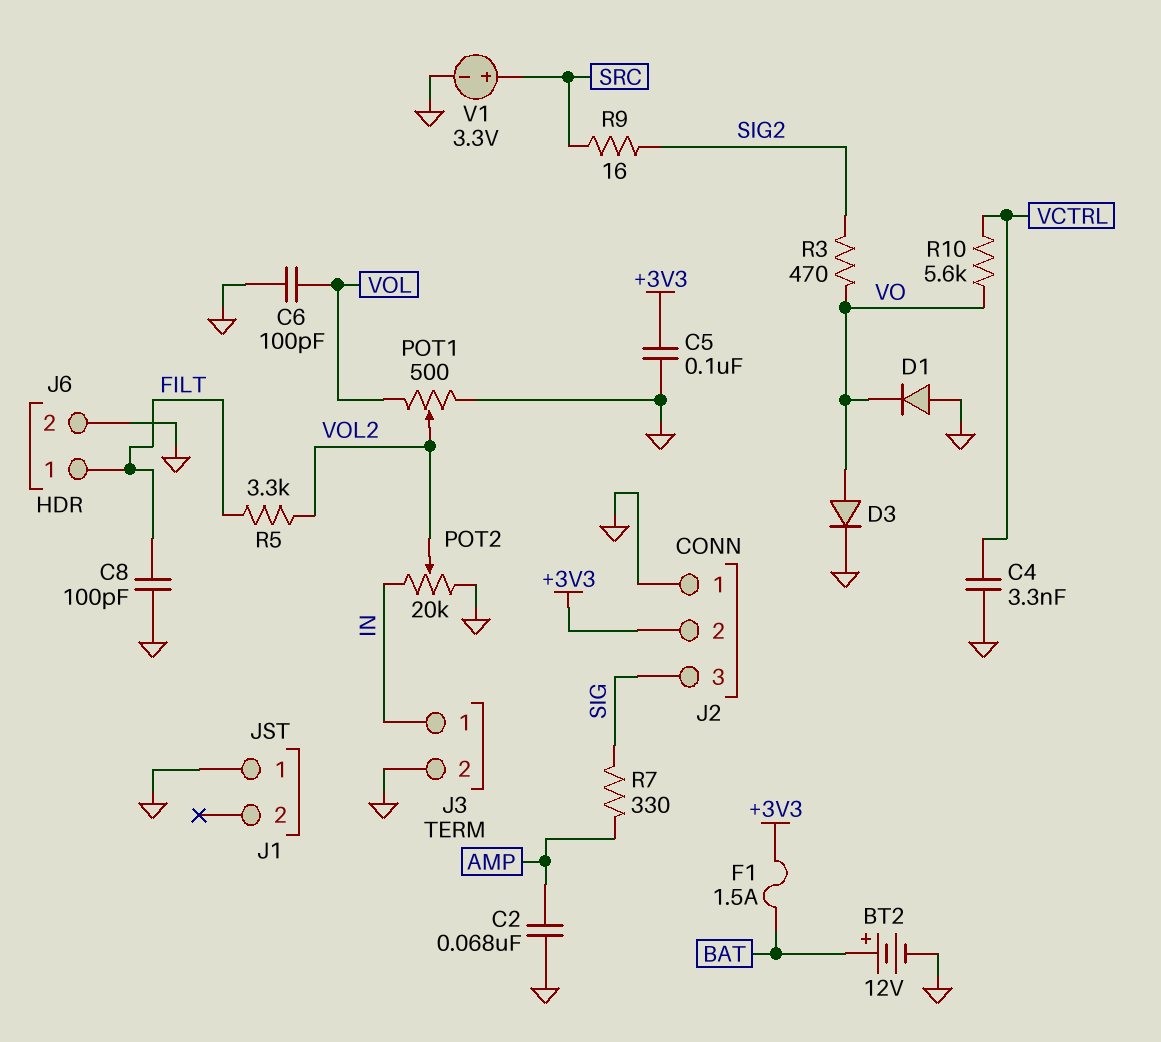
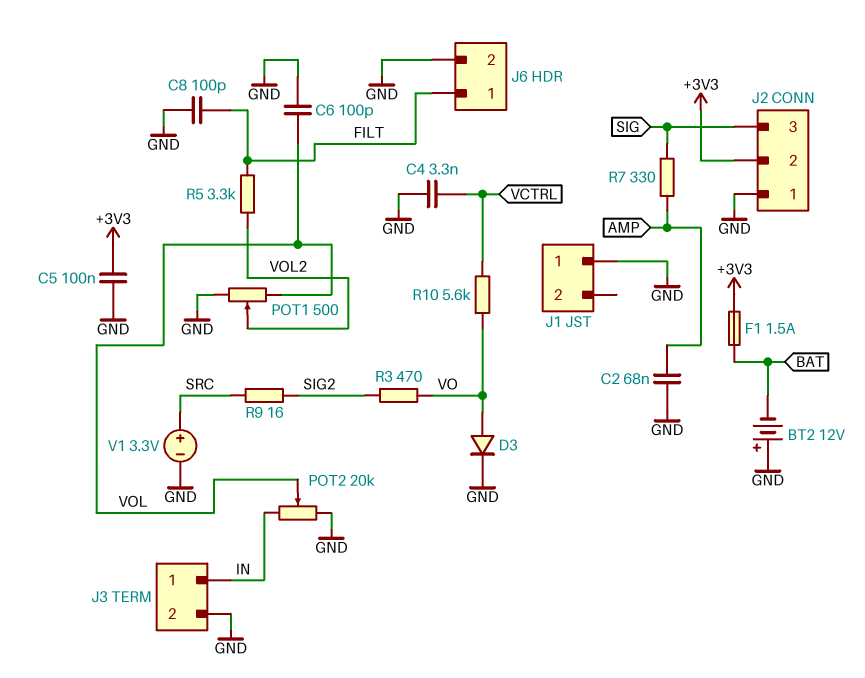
BT2: 12V (plus BAT, minus GND) -> 12V (plus GND, minus BAT)
D1: diode (A GND, K VO) -> none
POT2: 20k (GND, IN, wiper VOL2) -> 20k (GND, IN, wiper VOL)

